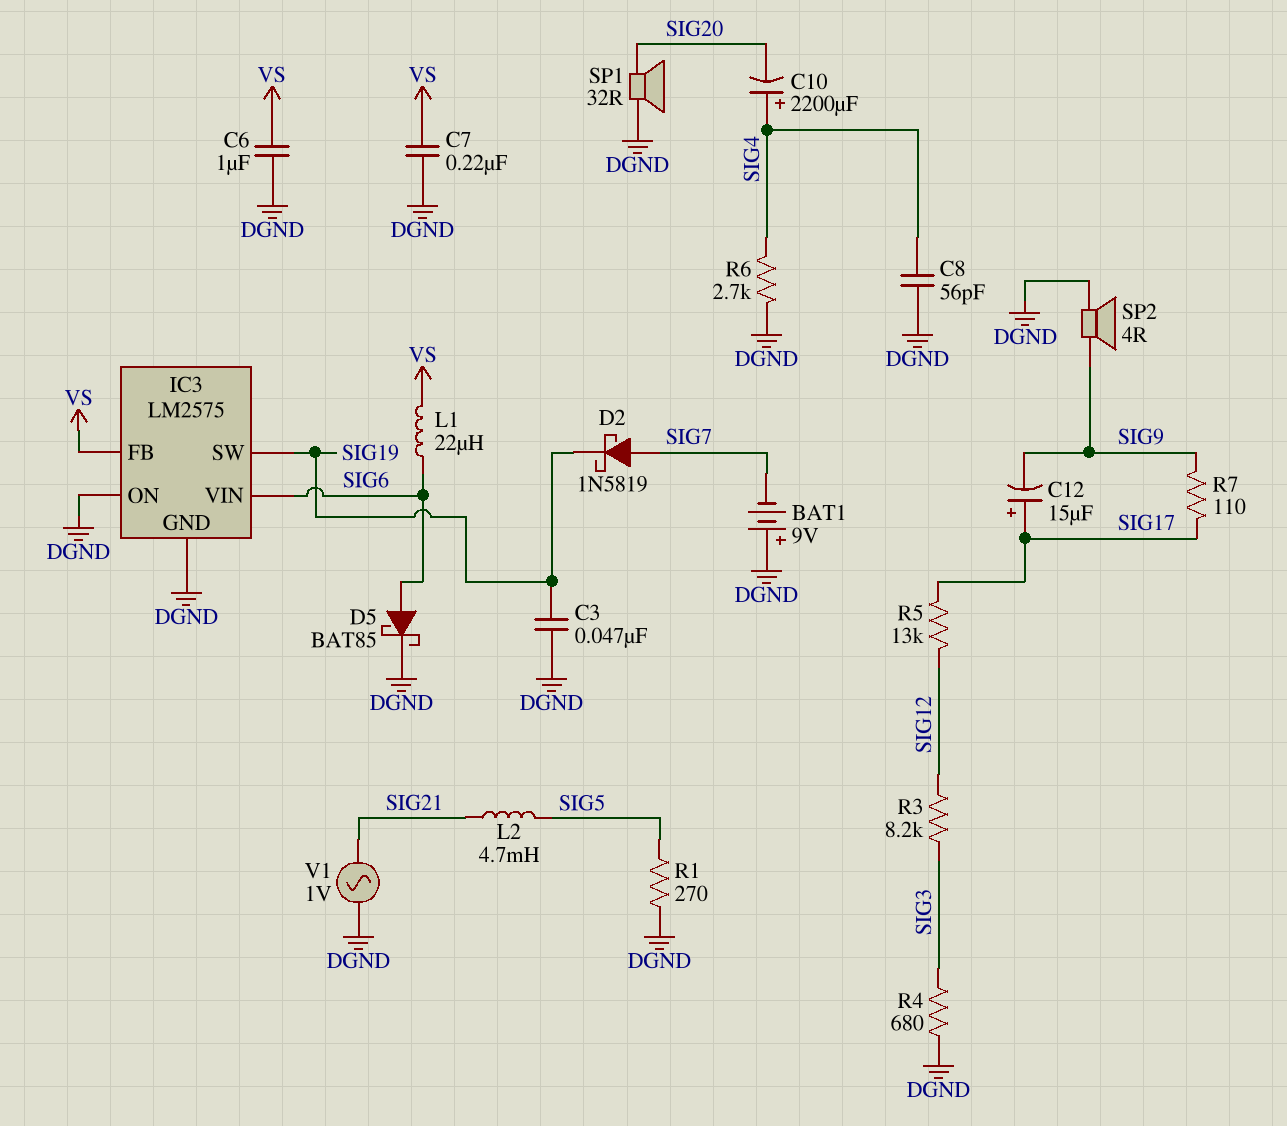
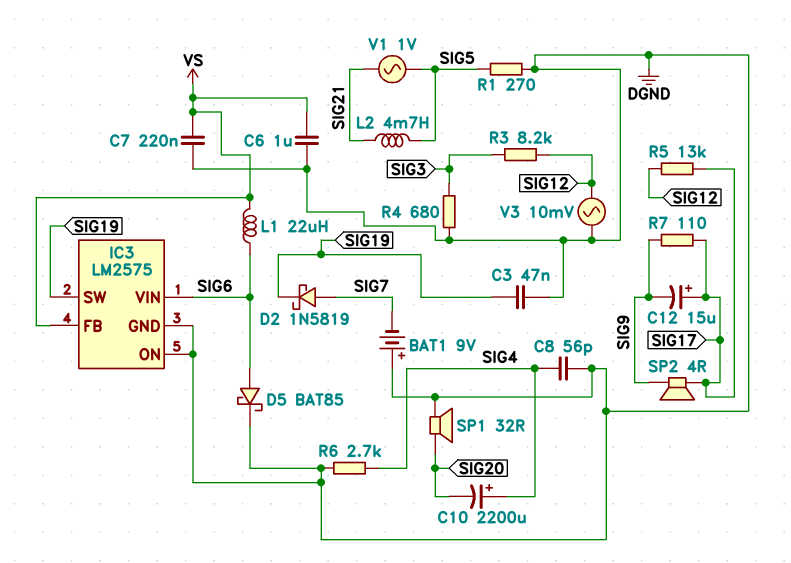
SP2: speaker 4R (DGND, SIG9) -> speaker 4R (SIG9, SIG17)
V1: AC 1V (DGND, SIG21) -> AC 1V (SIG5, SIG21)
V3: none -> AC 10mV (DGND, SIG12)

